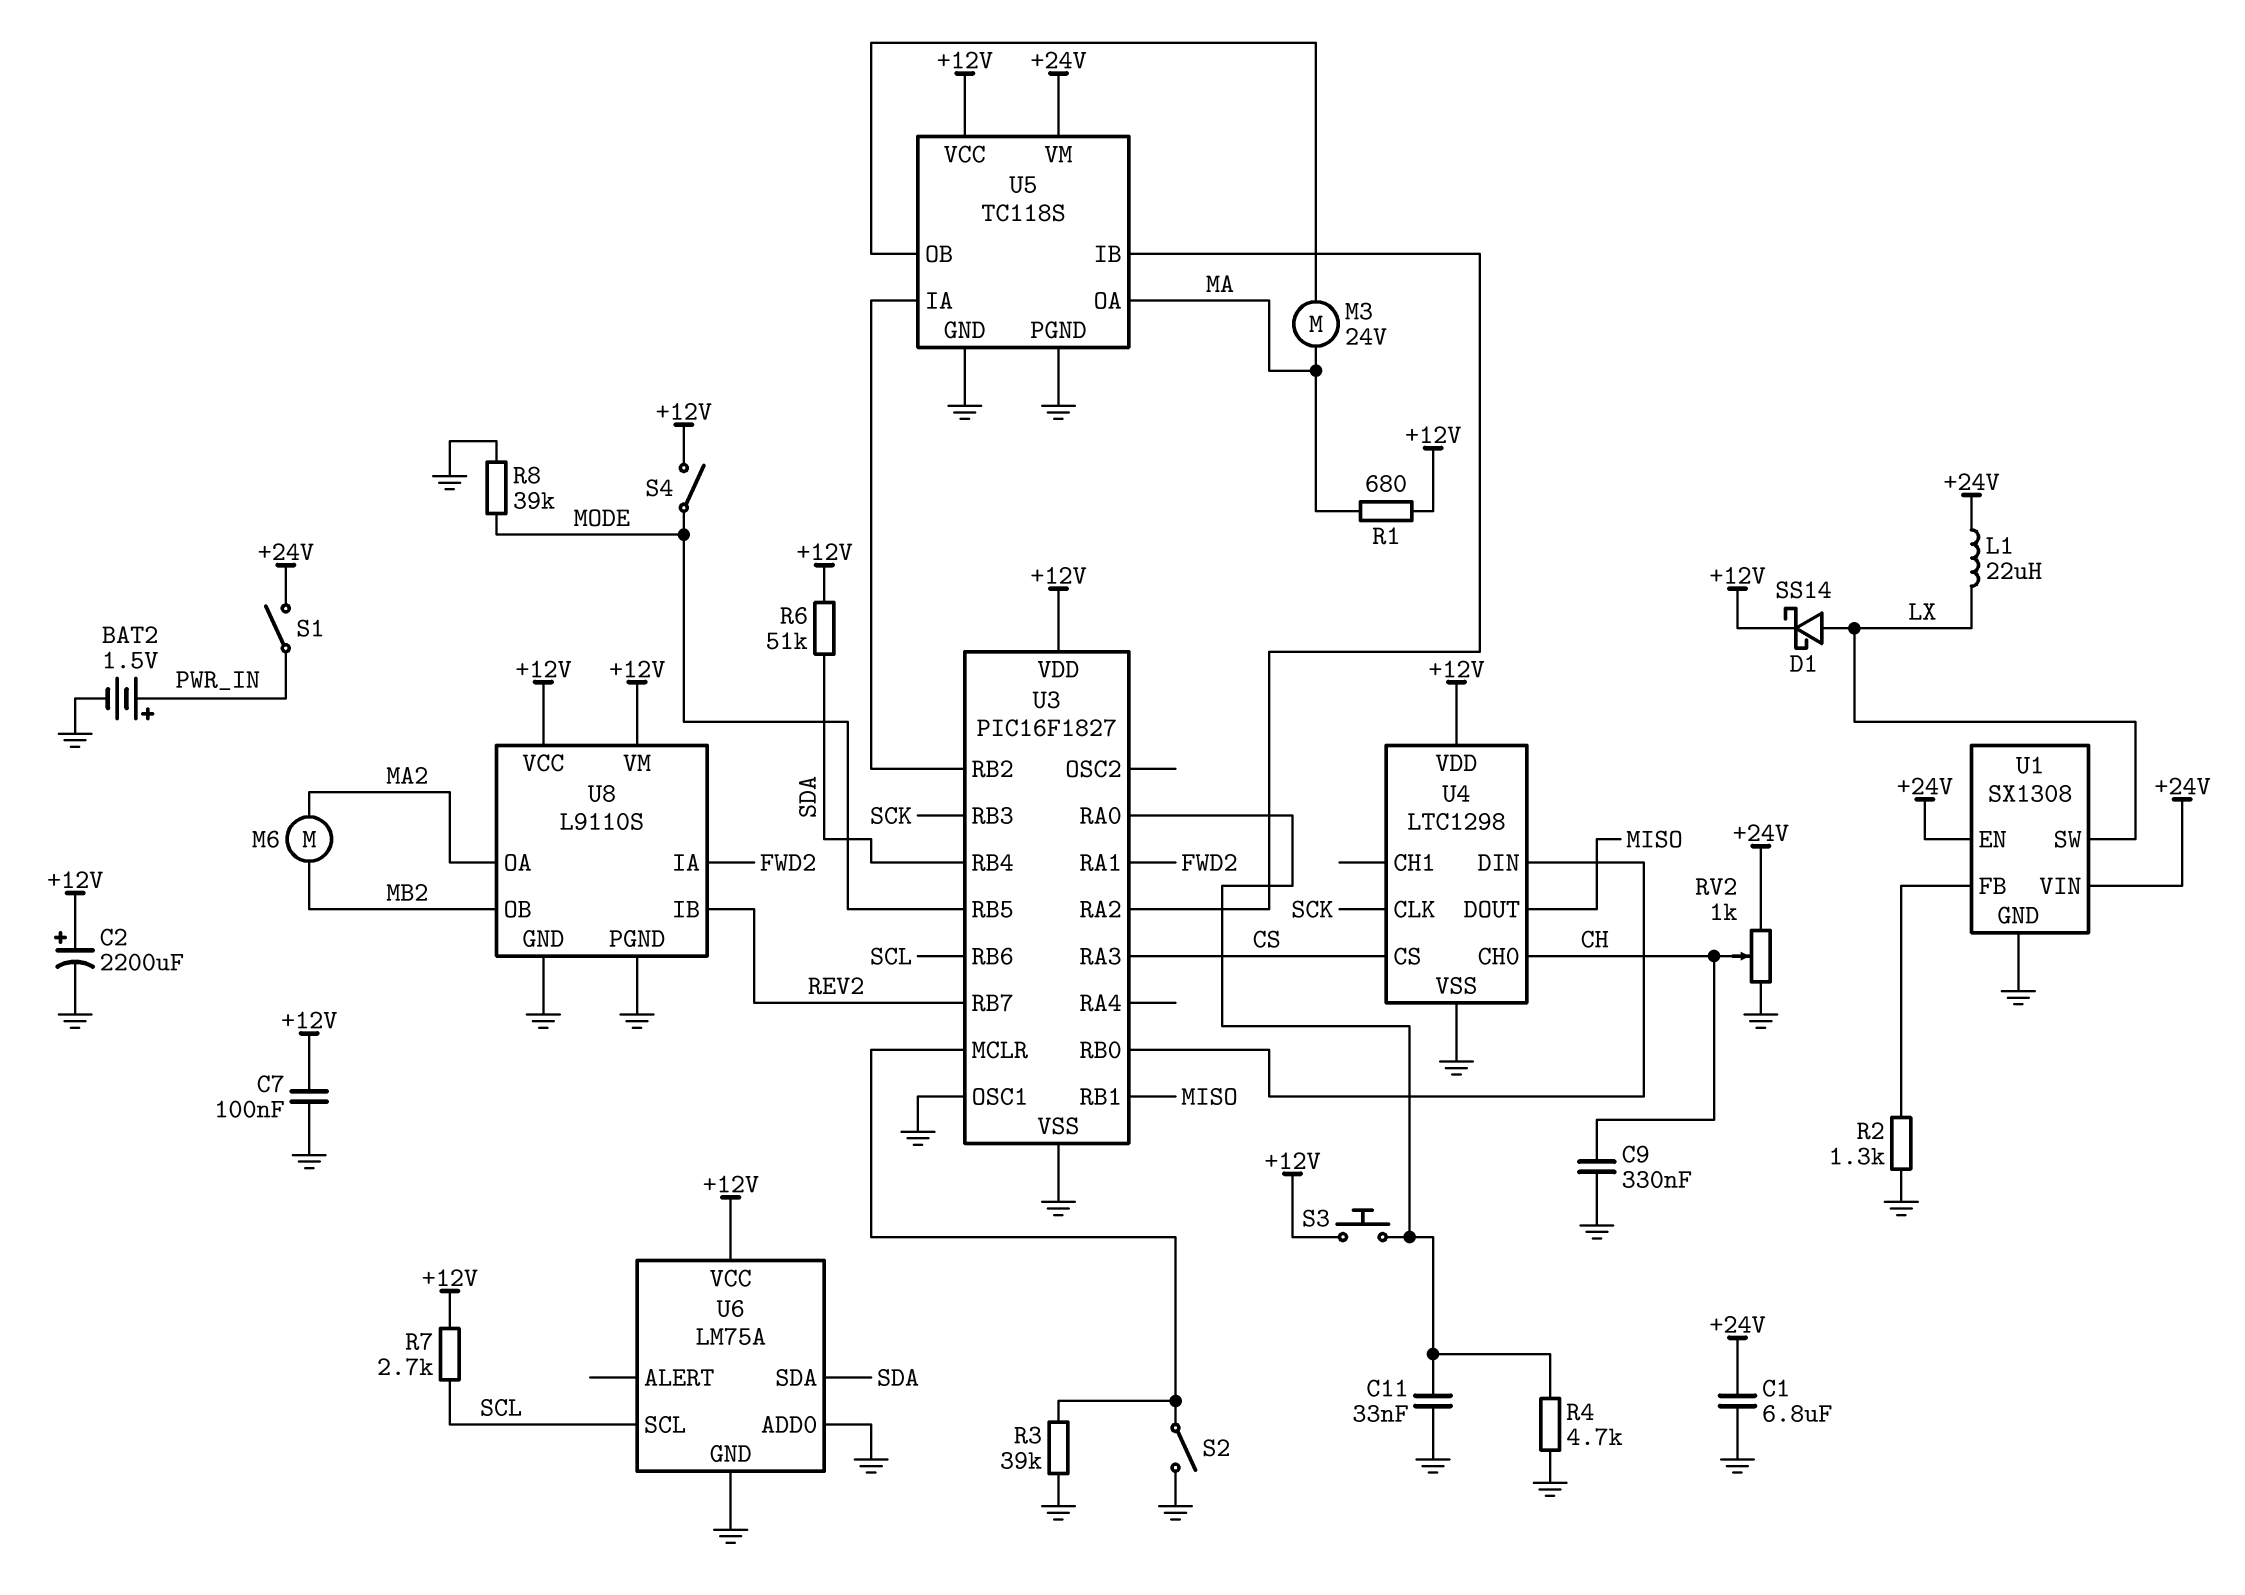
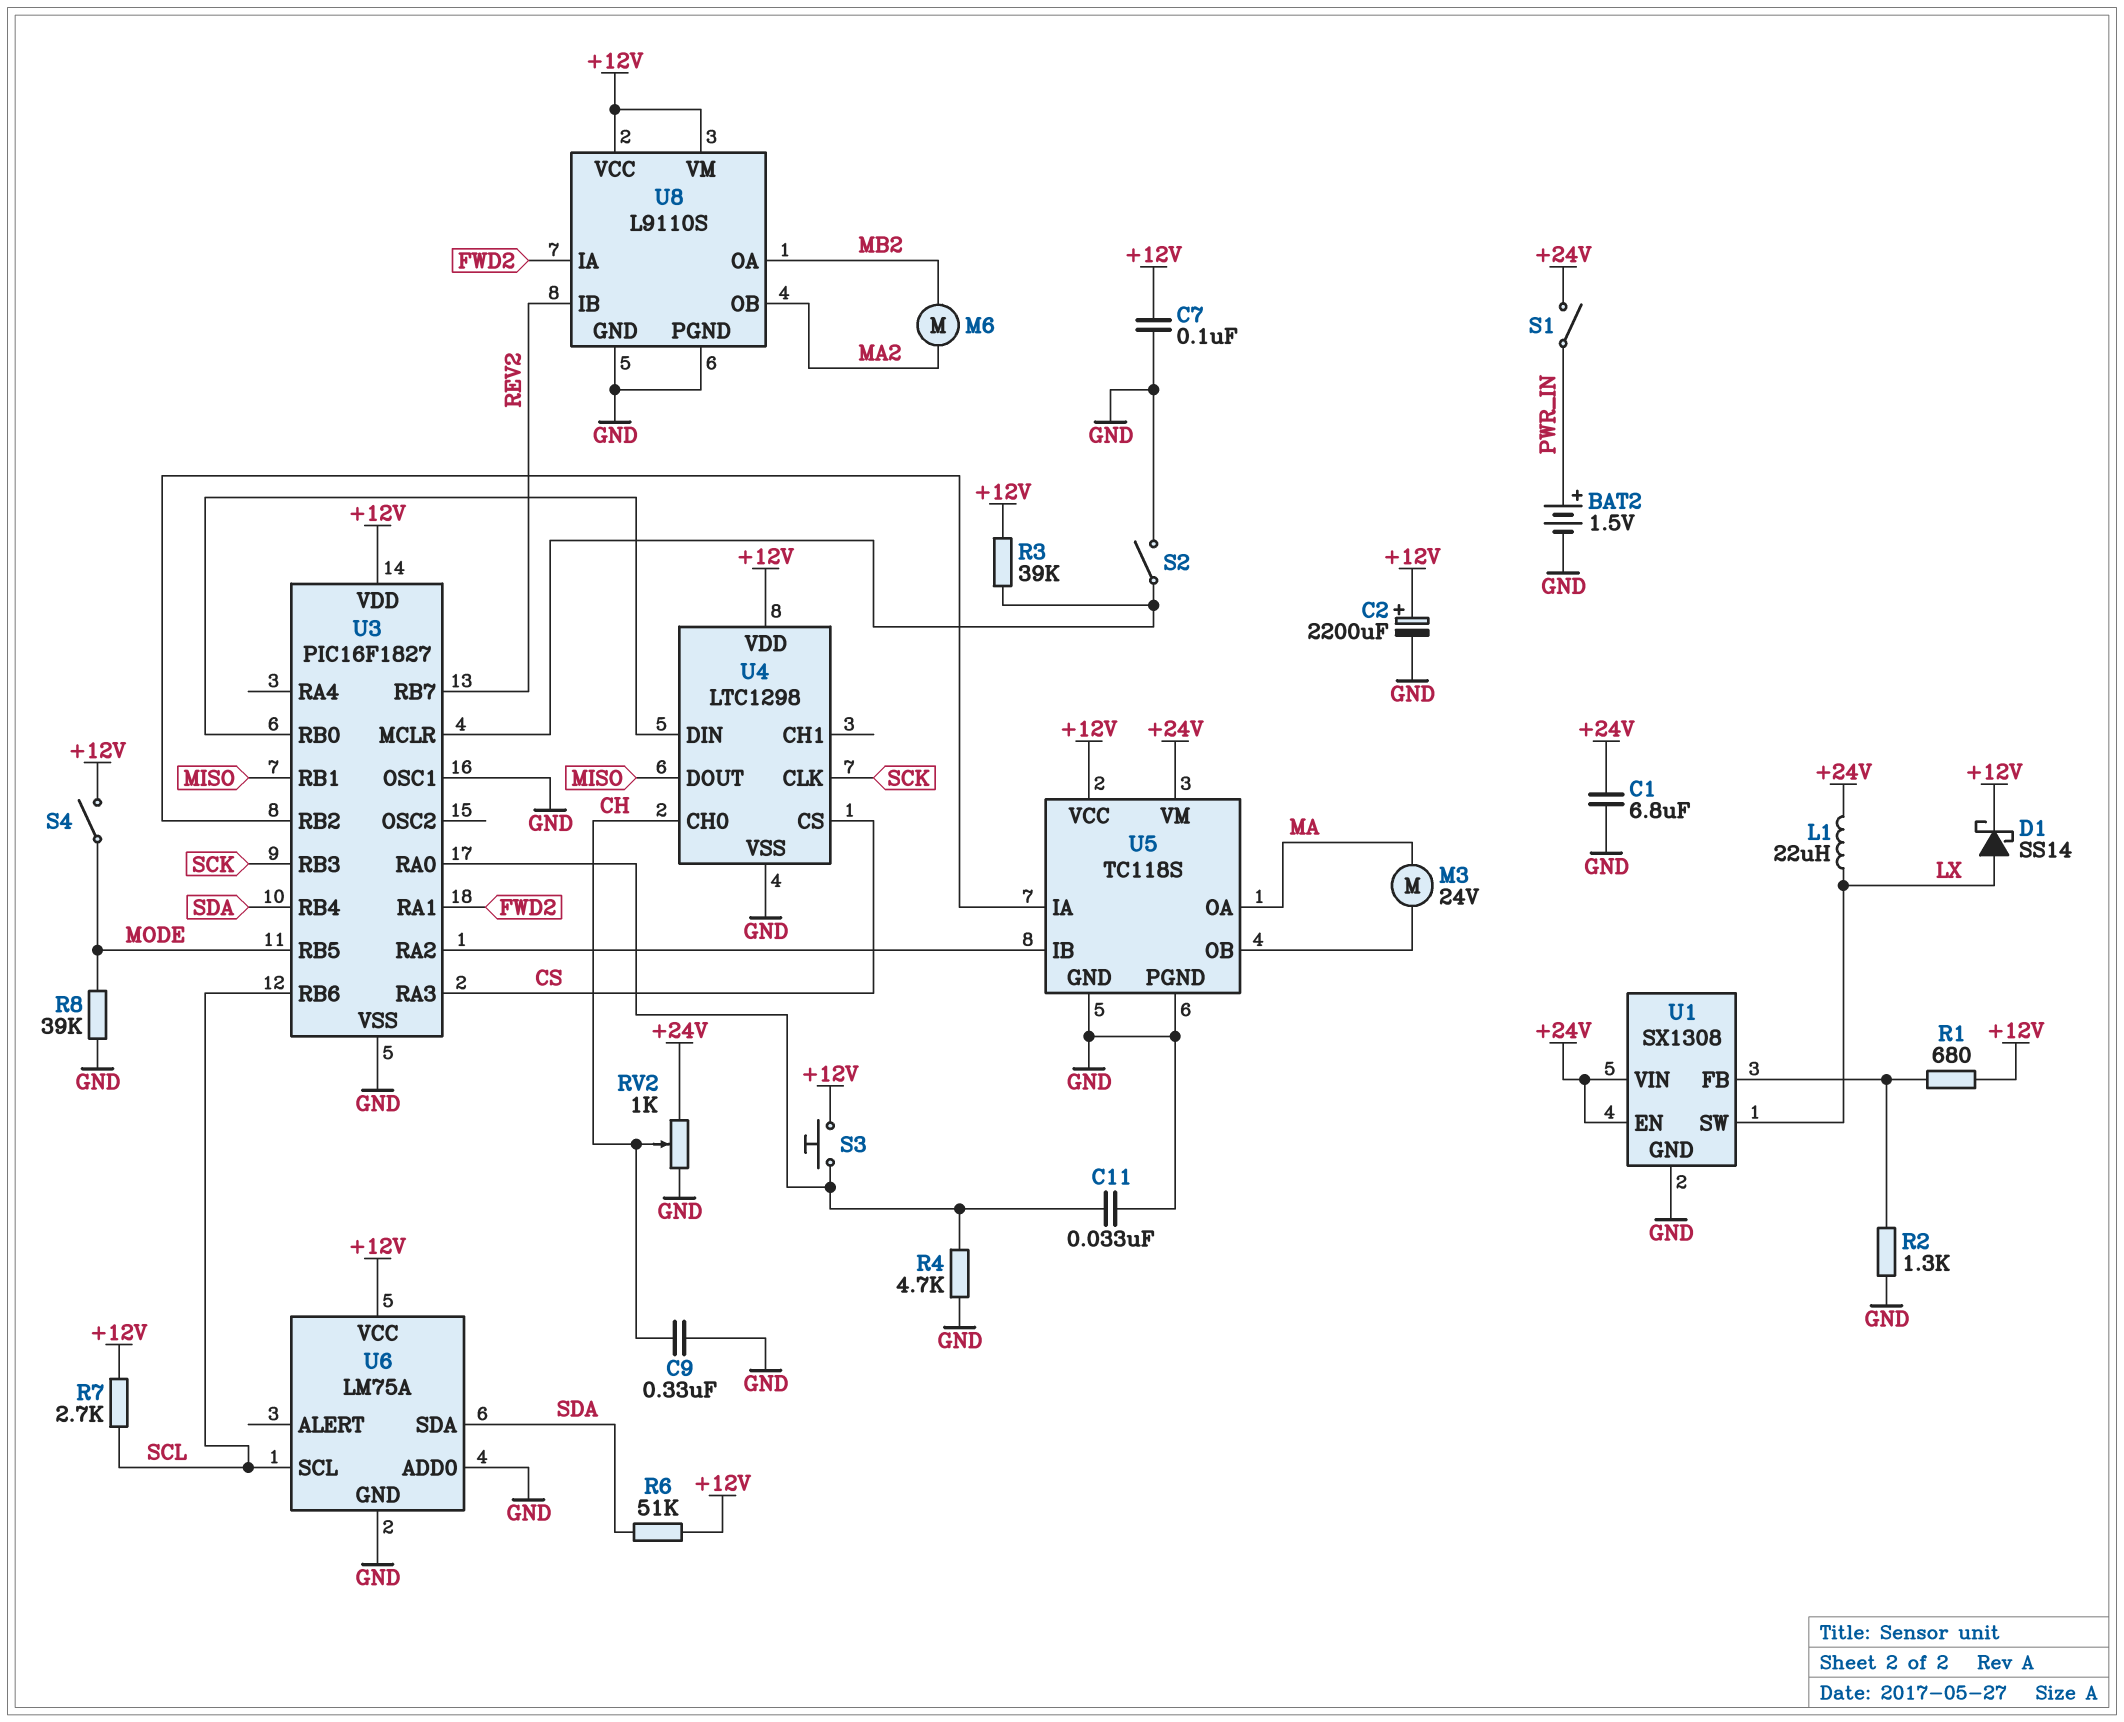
R1: 680 (+12V, MA) -> 680 (+12V, U1/FB)
R3: 39k (GND, U3/MCLR) -> 39k (+12V, U3/MCLR)
U8 pin OA: MA2 -> MB2
U8 pin OB: MB2 -> MA2

